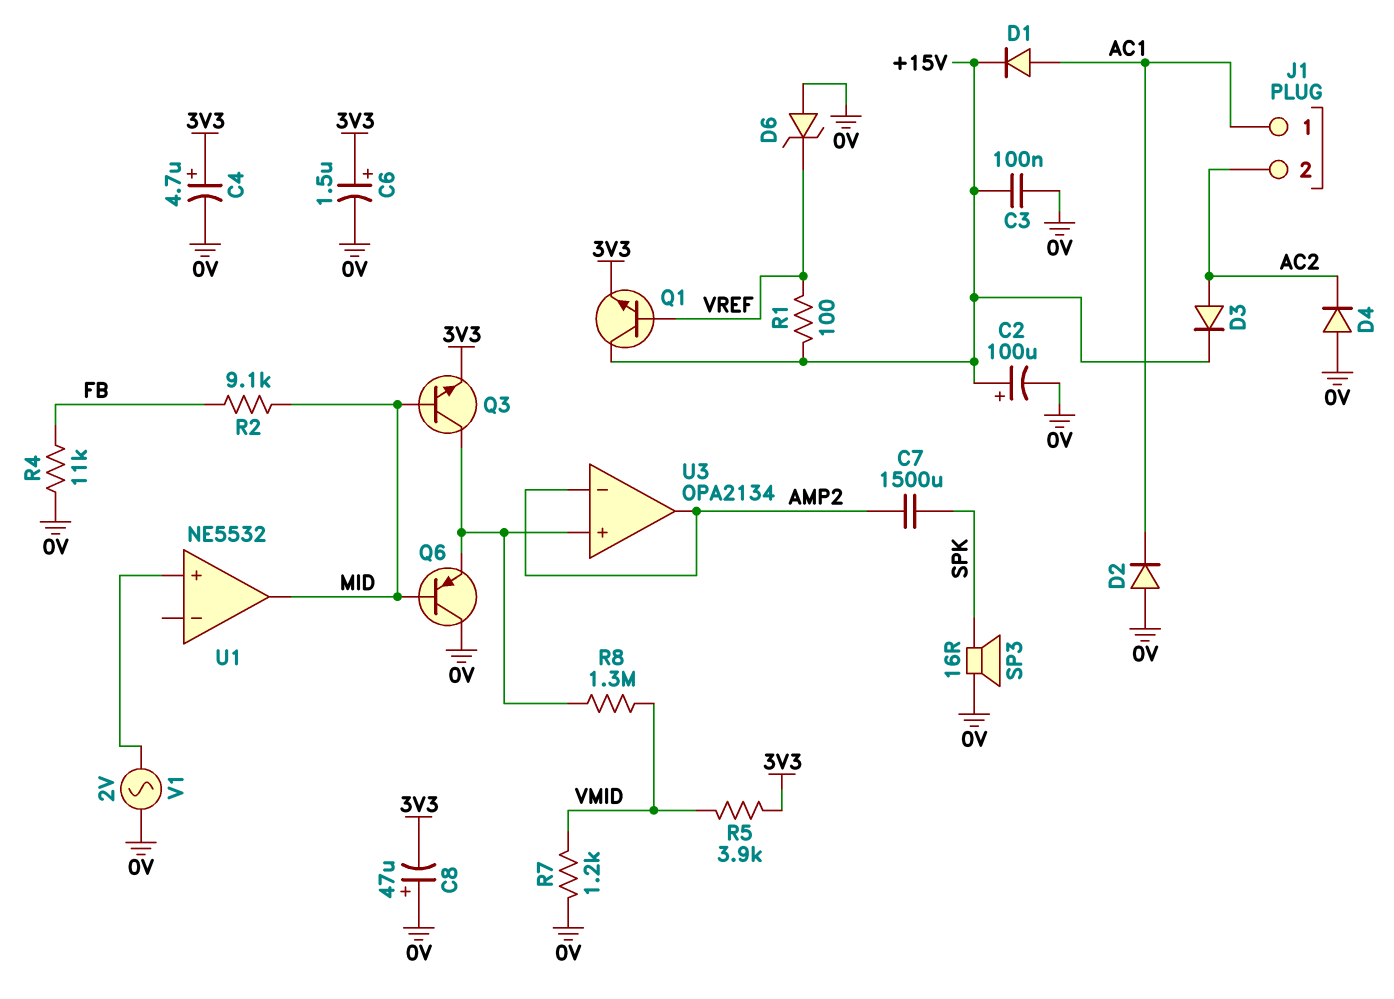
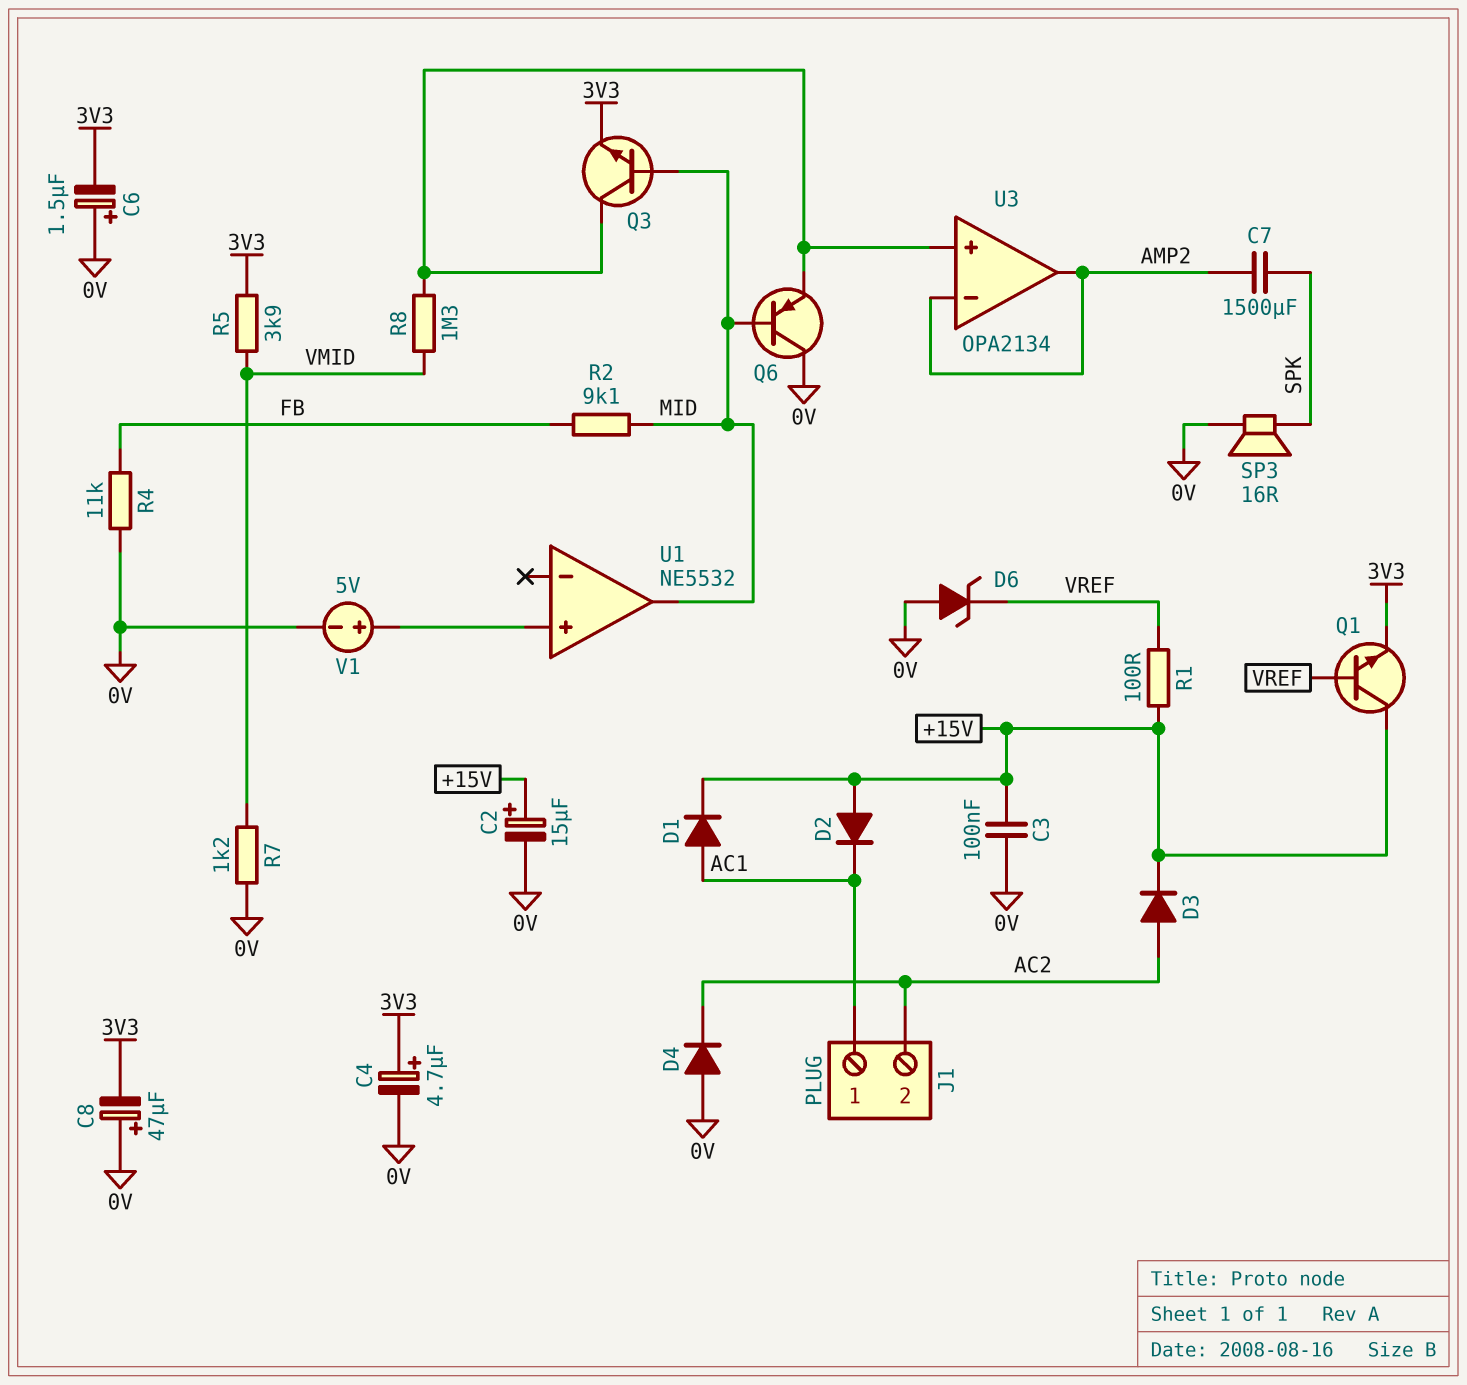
C2: 100uF (plus +15V, minus 0V) -> 15uF (plus +15V, minus 0V)
C6: 1.5uF (plus 3V3, minus 0V) -> 1.5uF (plus 0V, minus 3V3)
D2: diode (A 0V, K AC1) -> diode (A +15V, K AC1)
V1: AC 2V (0V, U1/in+) -> 5V (plus U1/in+, minus 0V)

